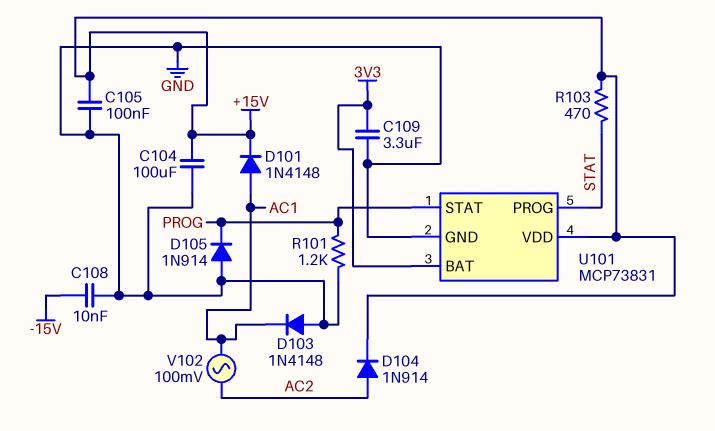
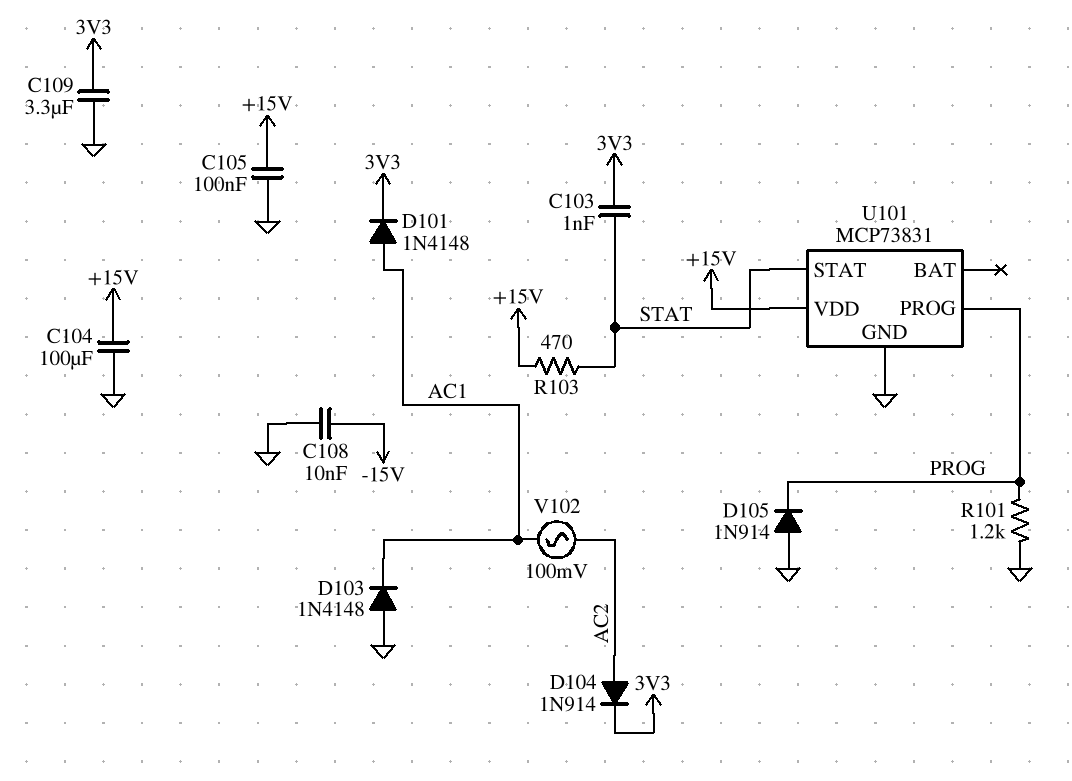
C103: none -> 1nF (3V3, STAT)
D101: diode 1N4148 (A AC1, K +15V) -> diode 1N4148 (A AC1, K 3V3)
D104: diode 1N914 (A AC2, K +15V) -> diode 1N914 (A AC2, K 3V3)
U101 pin BAT: 3V3 -> none
U101 pin PROG: STAT -> PROG
U101 pin STAT: PROG -> STAT

